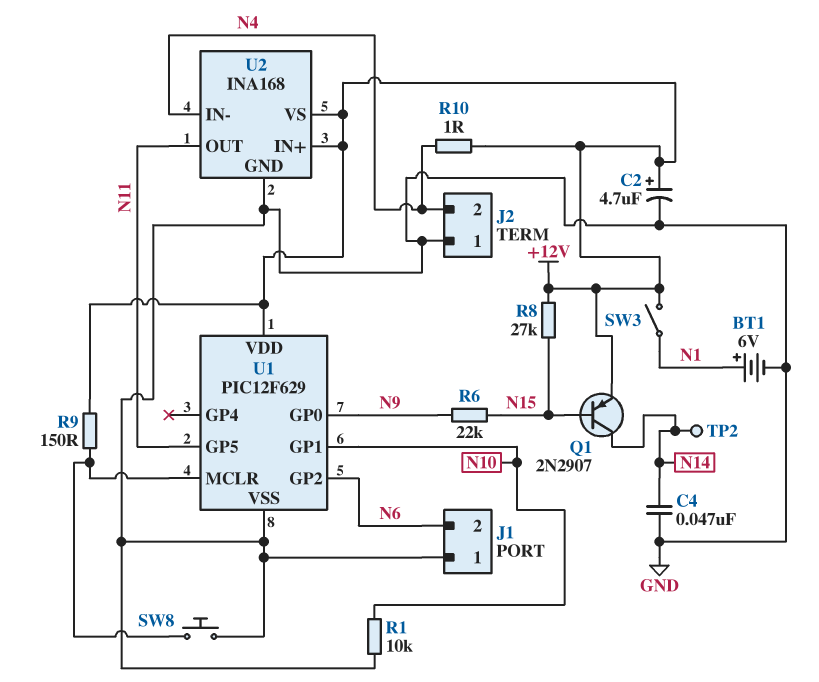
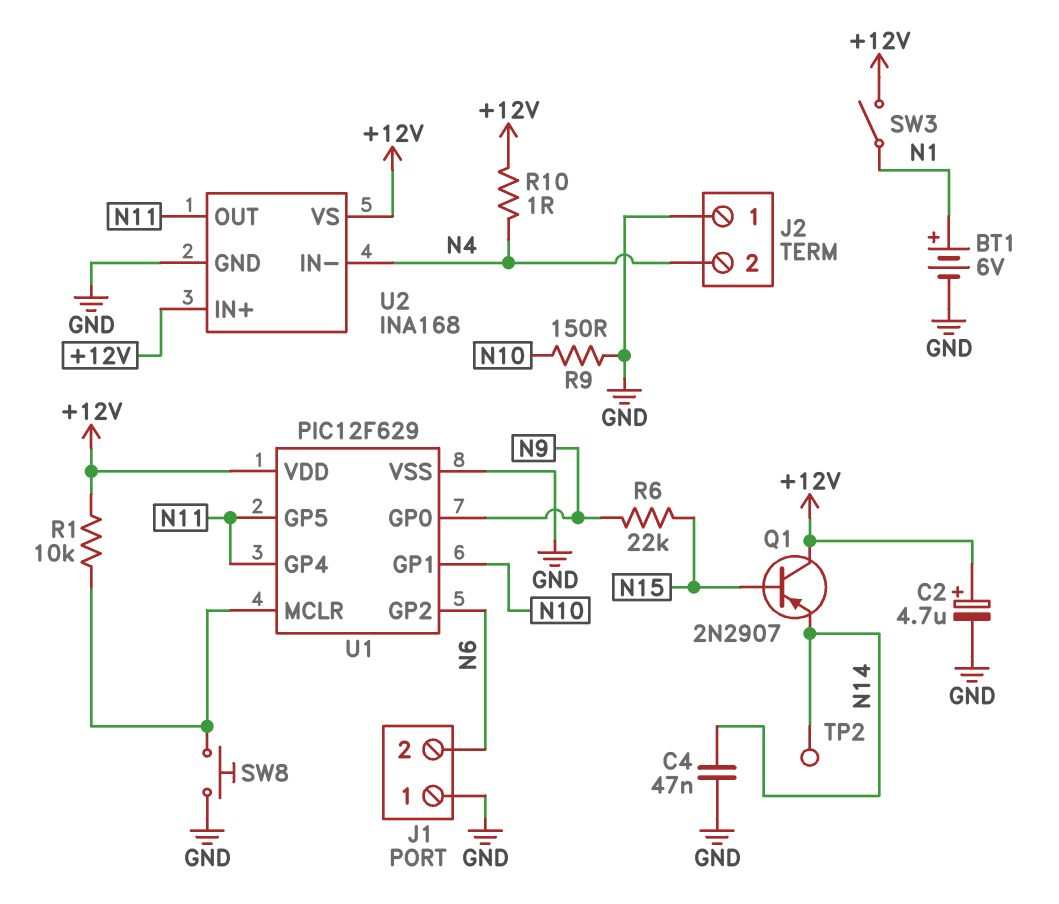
Q1: PNP 2N2907 (B N15, C N14, E +12V) -> PNP 2N2907 (B N15, C +12V, E N14)
R1: 10k (GND, N10) -> 10k (+12V, U1/MCLR)
R8: 27k (+12V, N15) -> none
R9: 150 (+12V, U1/MCLR) -> 150 (GND, N10)
U1 pin GP4: none -> N11

